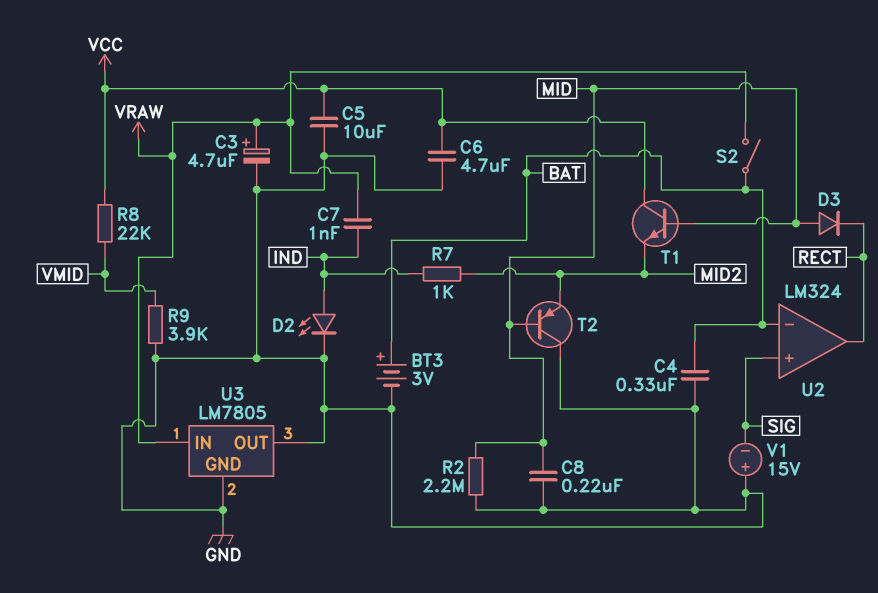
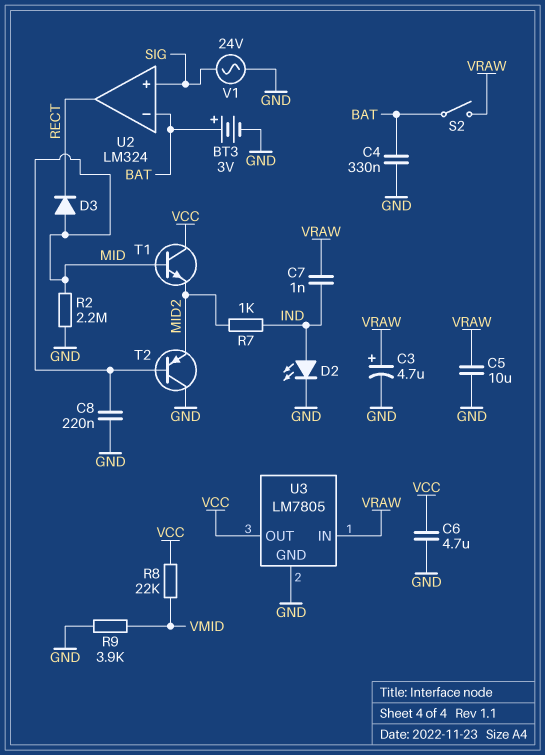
C5: 10uF (GND, VCC) -> 10uF (GND, VRAW)
U3 pin OUT: GND -> VCC
V1: 15V (plus GND, minus SIG) -> AC 24V (GND, SIG)

